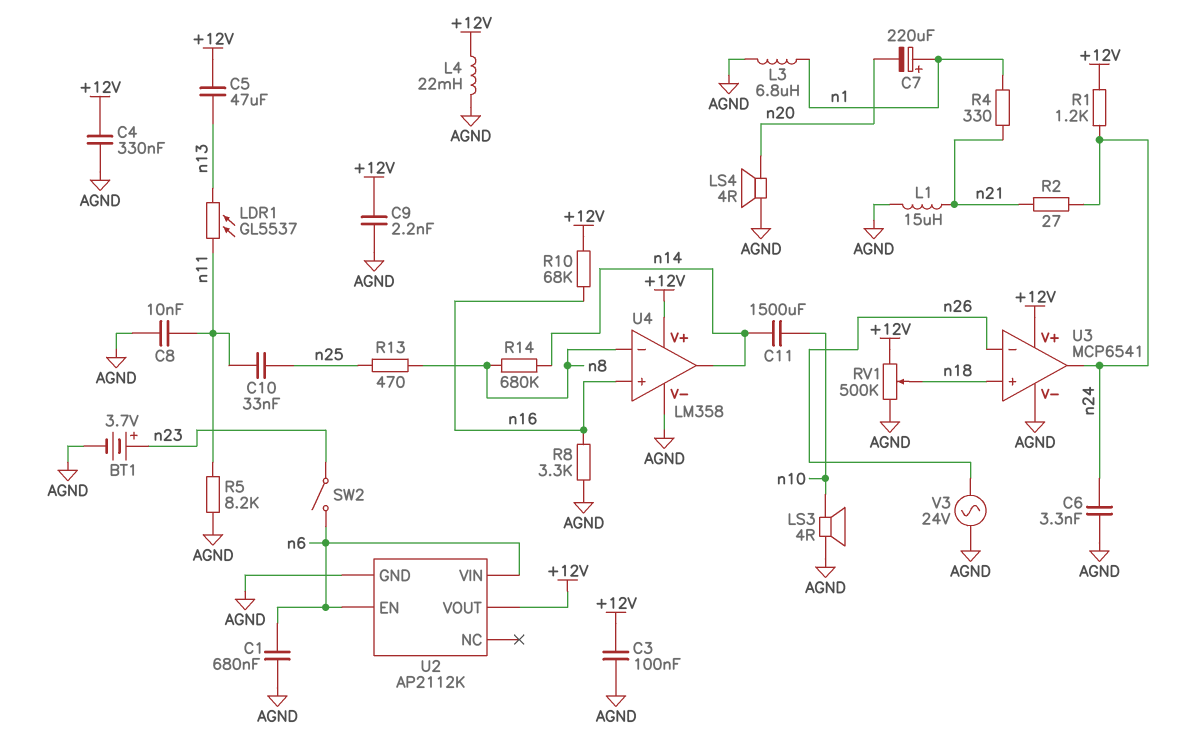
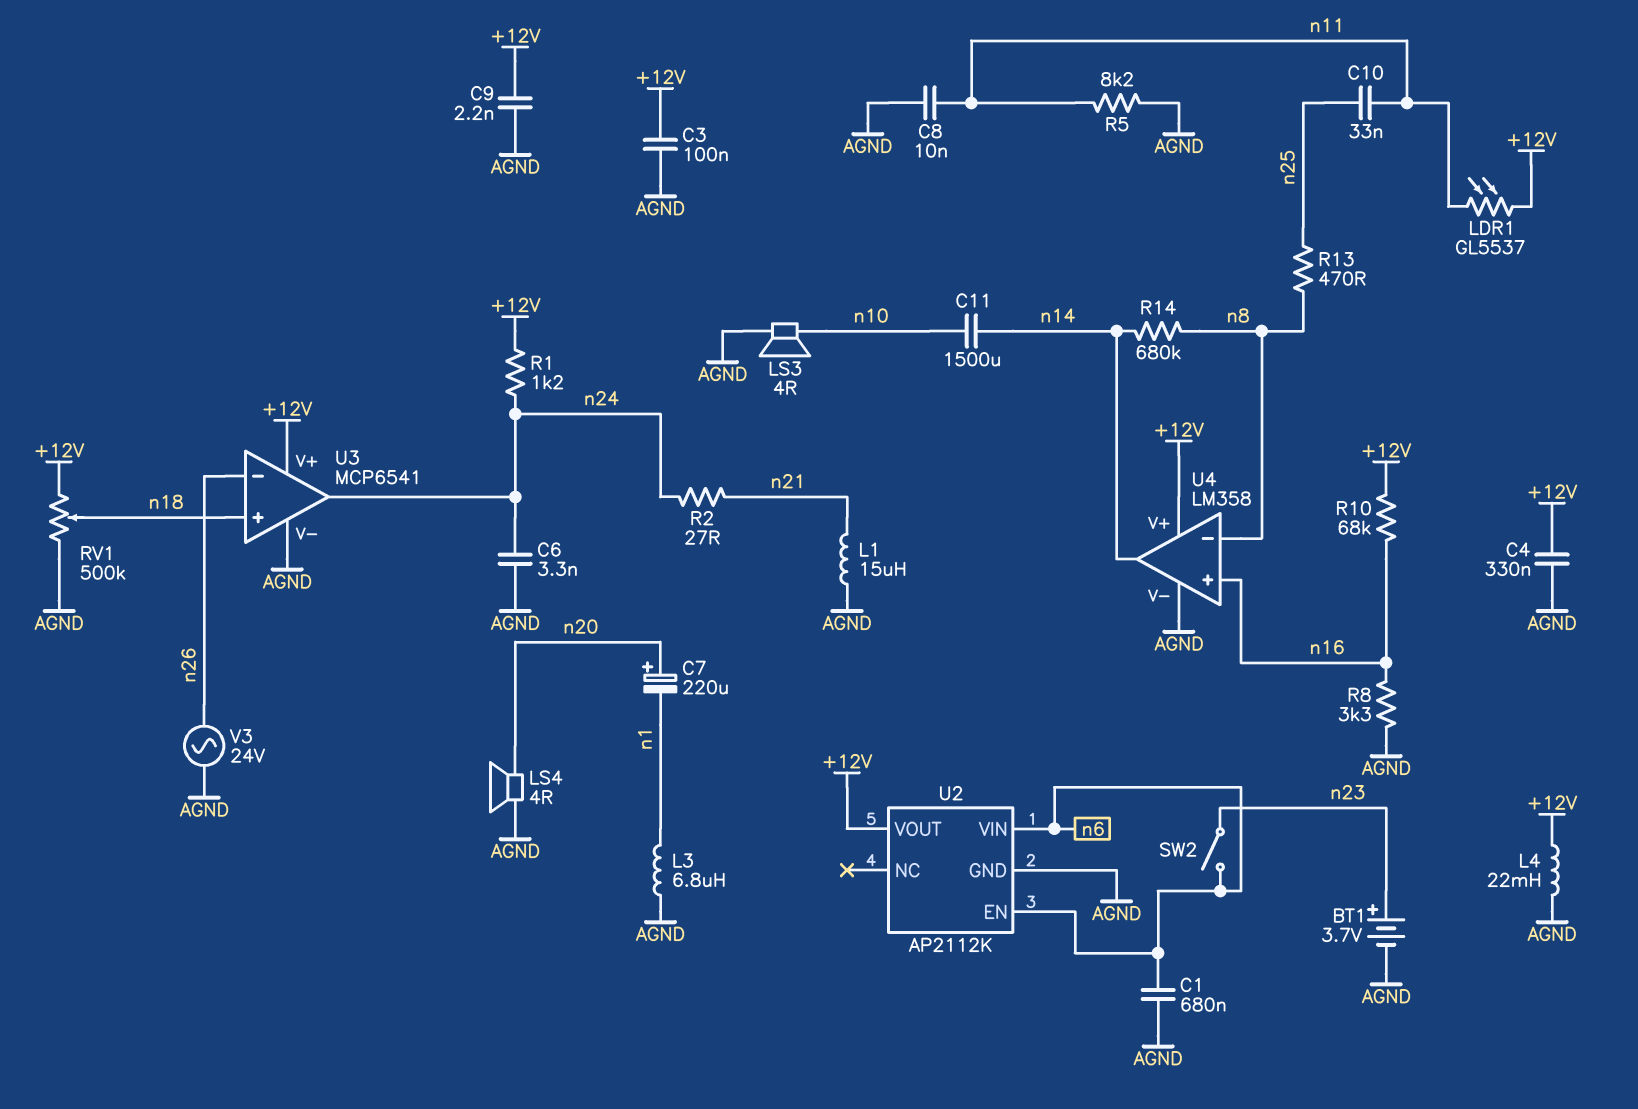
C5: 47uF (+12V, n13) -> none
C7: 220uF (plus n1, minus n20) -> 220uF (plus n20, minus n1)
LDR1: GL5537 (n11, n13) -> GL5537 (+12V, n11)
R4: 330 (n1, n21) -> none

